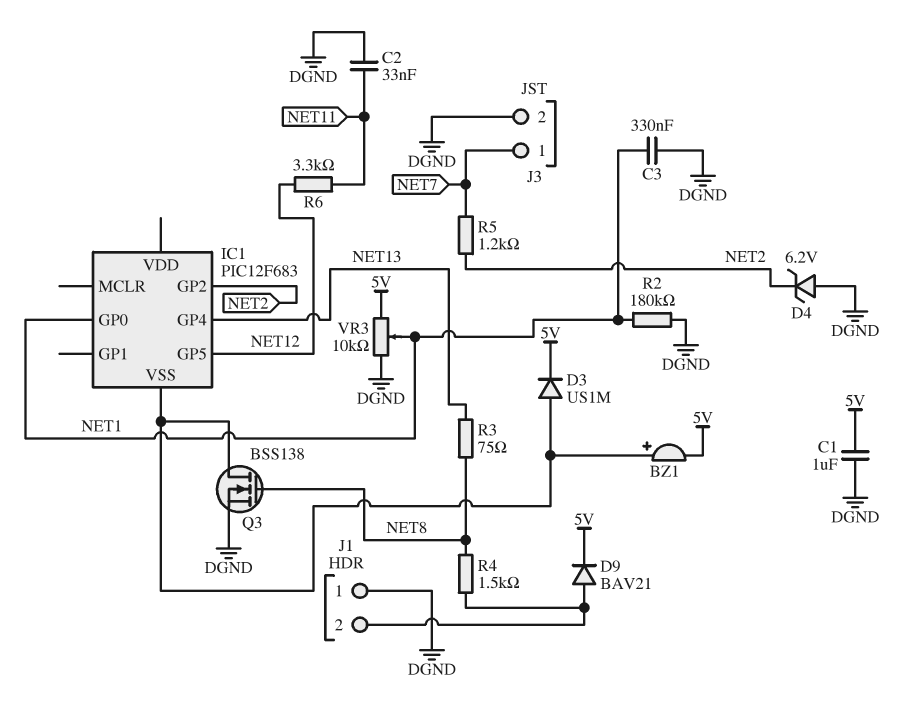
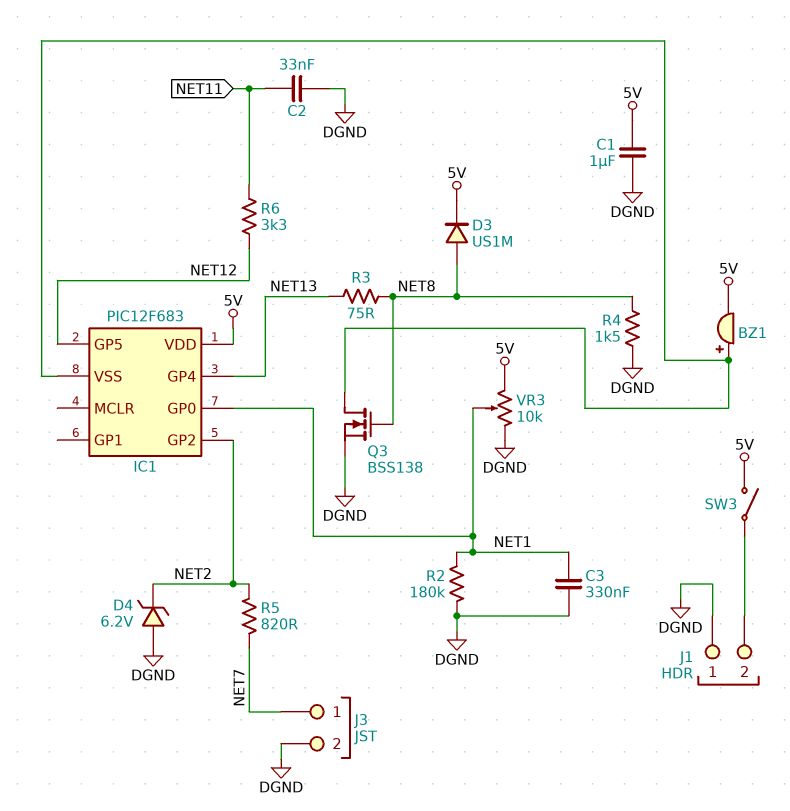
D3: diode US1M (A IC1/VSS, K 5V) -> diode US1M (A NET8, K 5V)
D9: diode BAV21 (A J1/2, K 5V) -> none
IC1 pin VDD: none -> 5V
R4: 1.5k (J1/2, NET8) -> 1.5k (DGND, NET8)
R5: 1.2k (NET2, NET7) -> 820 (NET2, NET7)
SW3: none -> switch (5V, J1/2)

